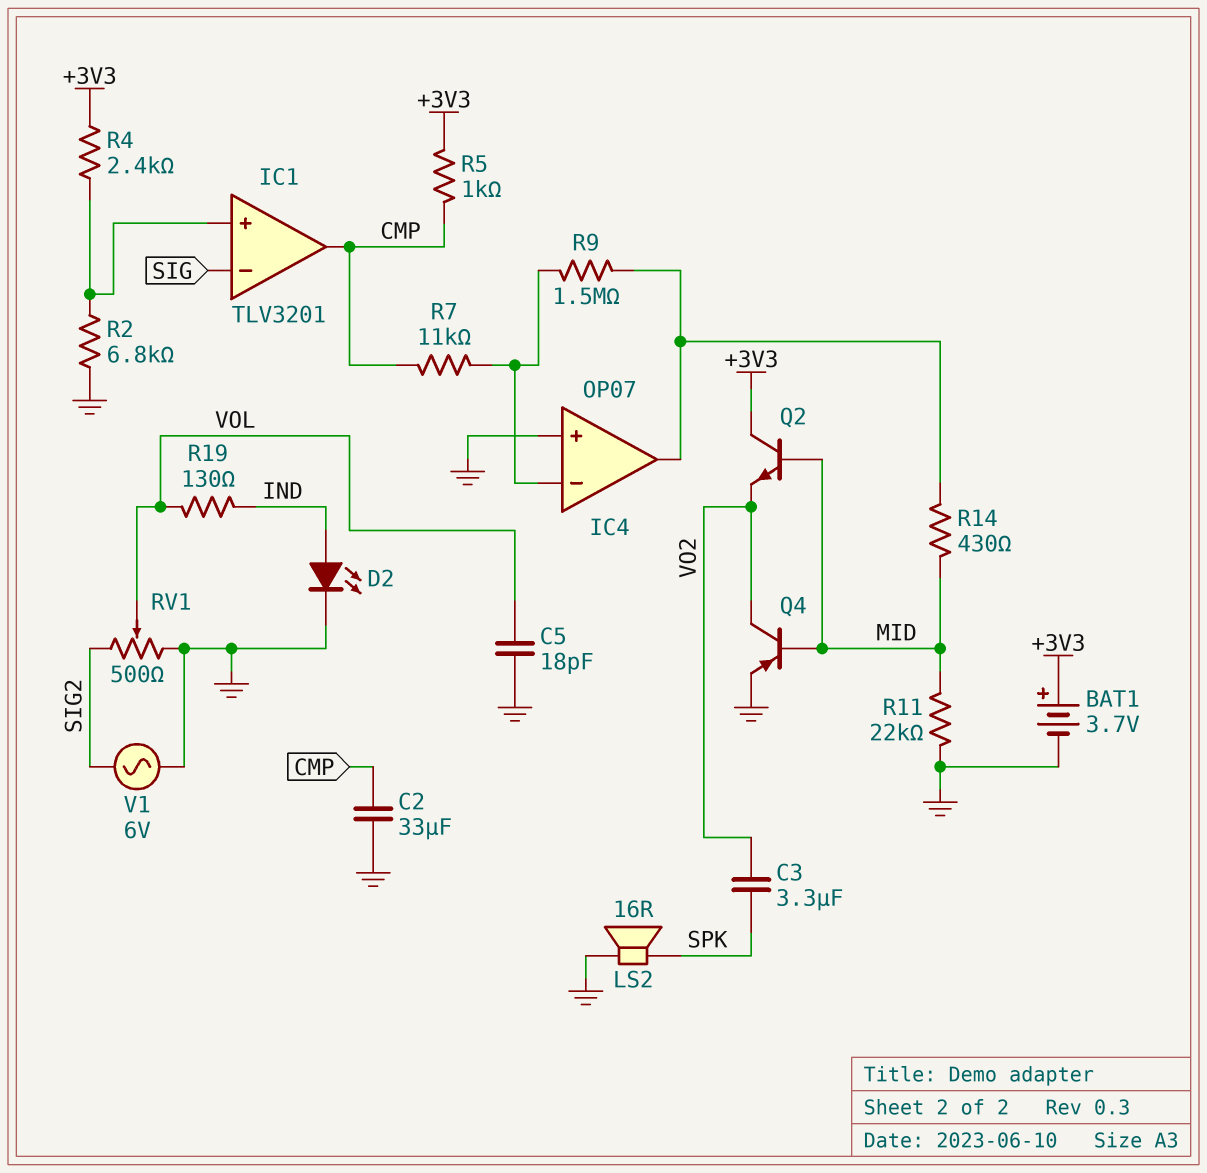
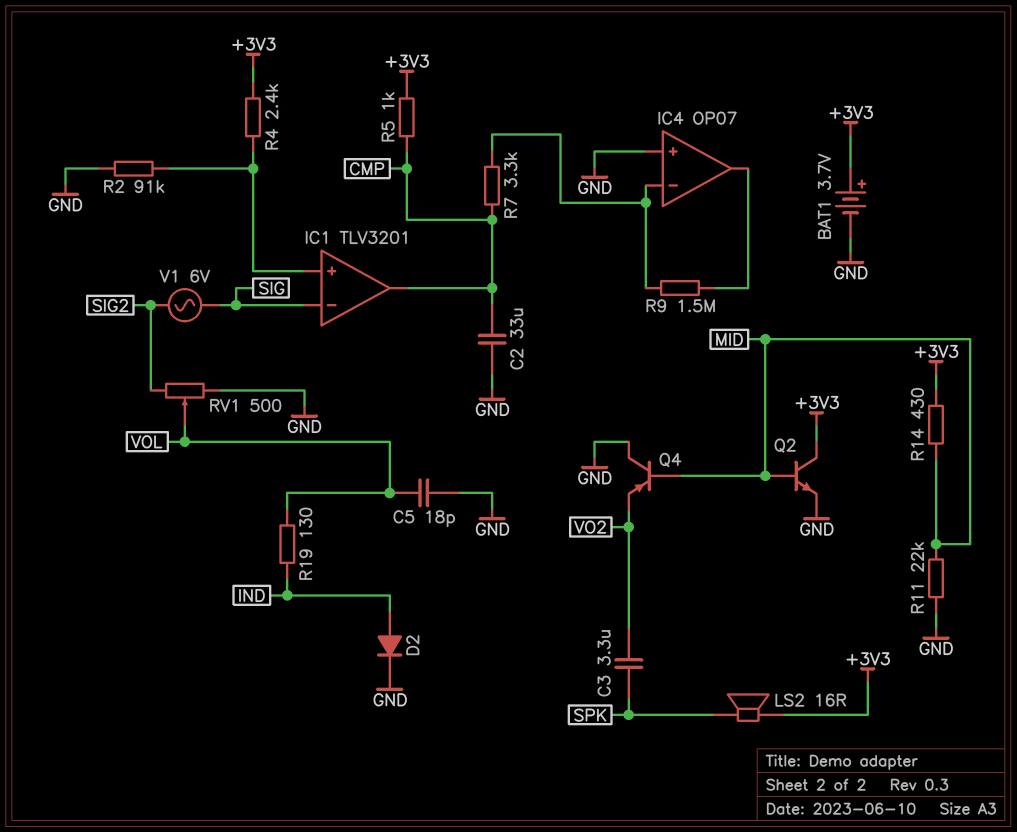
D2: LED (A IND, K GND) -> diode (A IND, K GND)
LS2: speaker 16R (GND, SPK) -> speaker 16R (+3V3, SPK)
Q2: NPN (B MID, C +3V3, E VO2) -> NPN (B MID, C +3V3, E GND)
Q4: PNP (B MID, C VO2, E GND) -> PNP (B MID, C GND, E VO2)
R2: 6.8k (GND, IC1/in+) -> 91k (GND, IC1/in+)
R7: 11k (CMP, IC4/in-) -> 3.3k (CMP, IC4/in-)
R14: 430 (IC4/out, MID) -> 430 (+3V3, MID)
V1: AC 6V (GND, SIG2) -> AC 6V (SIG, SIG2)

